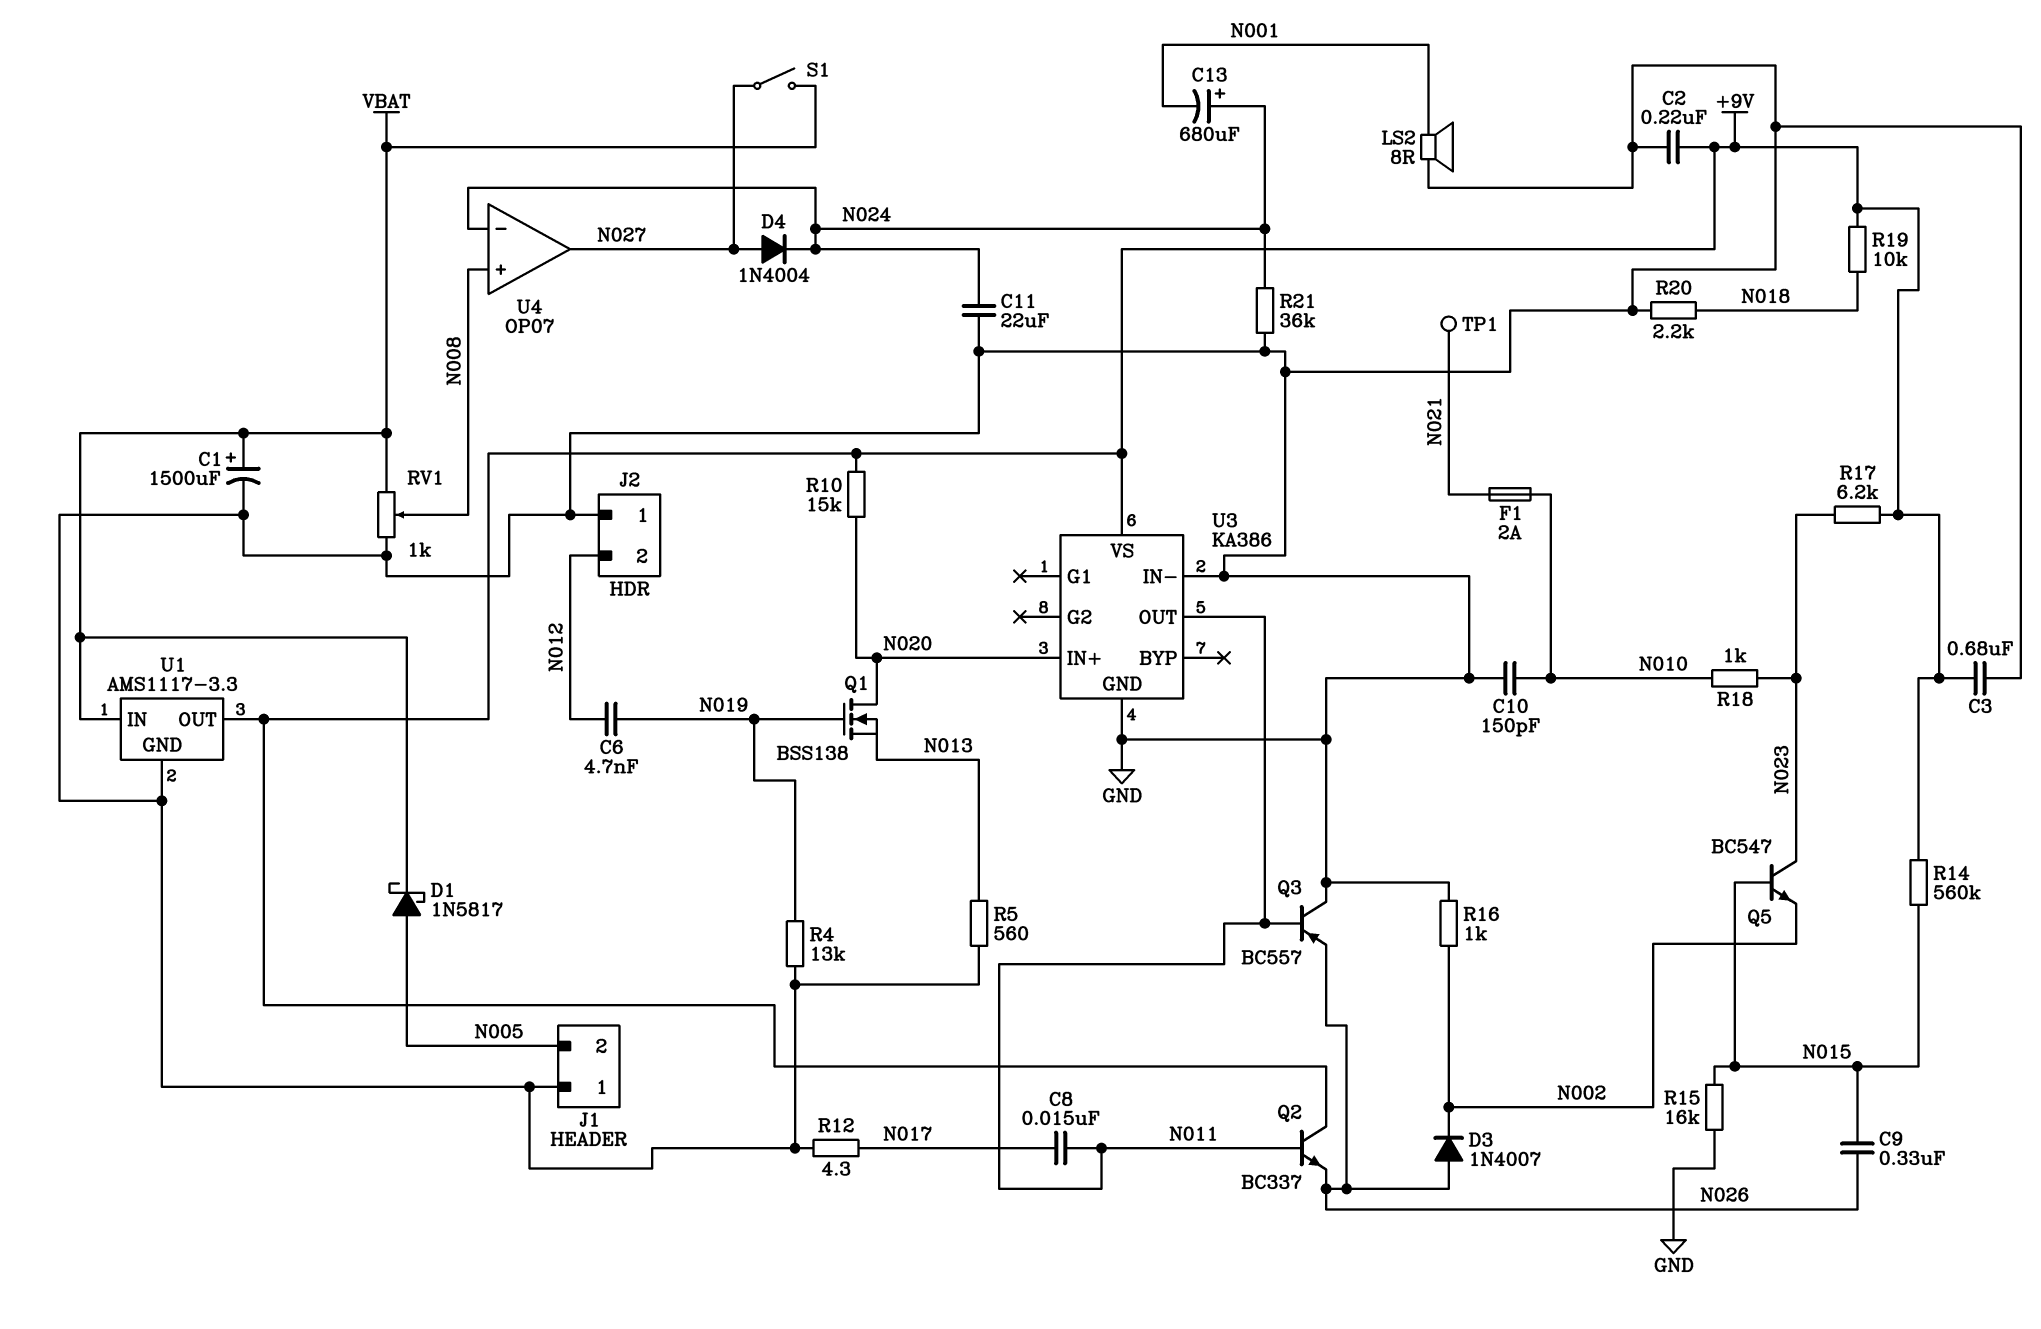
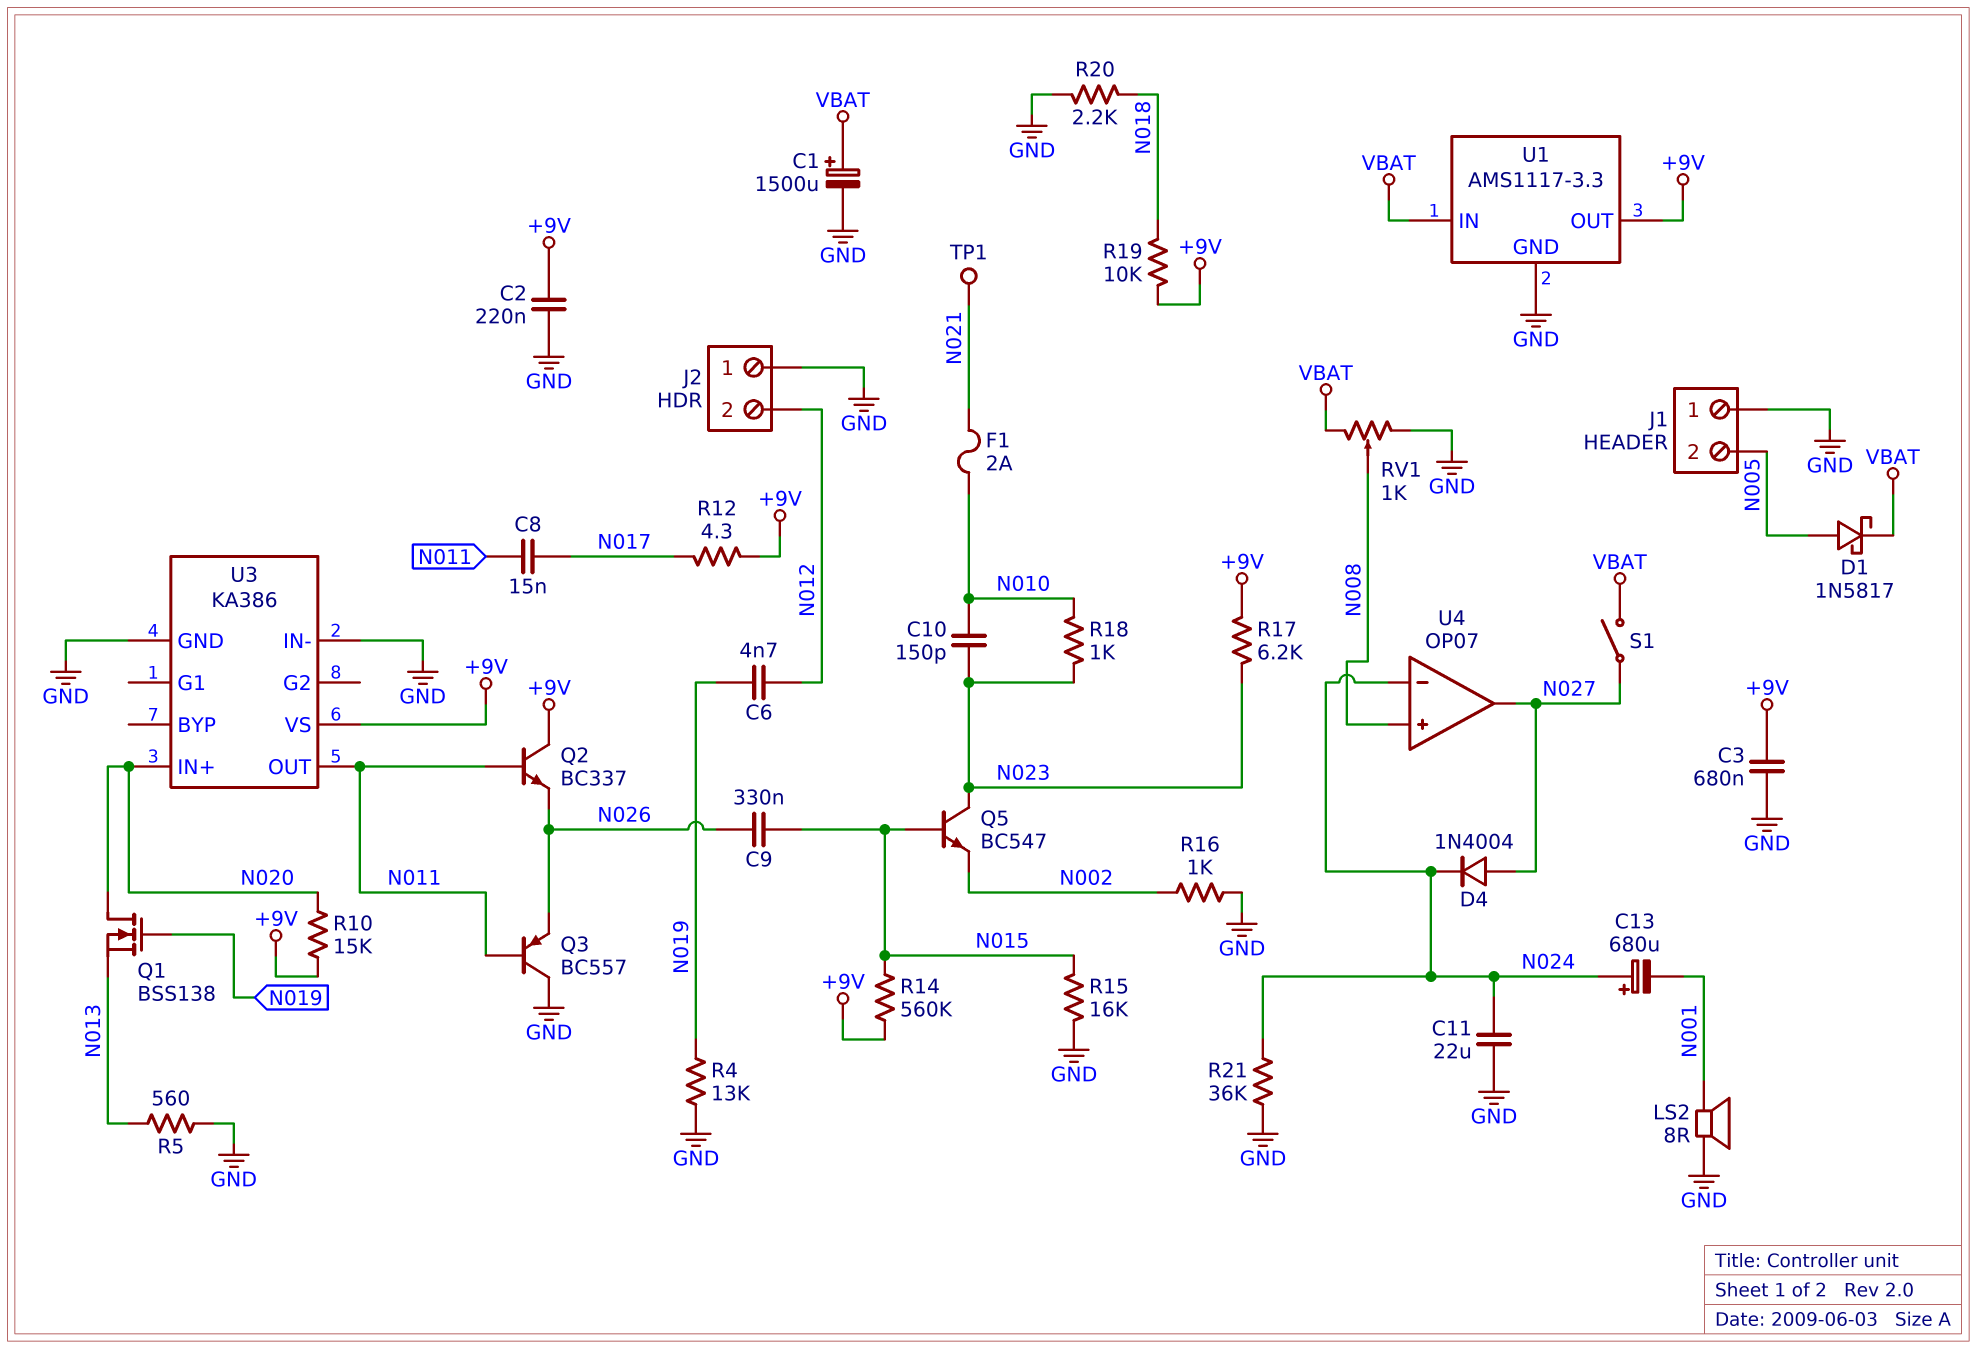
C10: 150pF (GND, N010) -> 150pF (N010, N023)
D3: diode 1N4007 (A N026, K N002) -> none
R12: 4.3 (GND, N017) -> 4.3 (+9V, N017)

